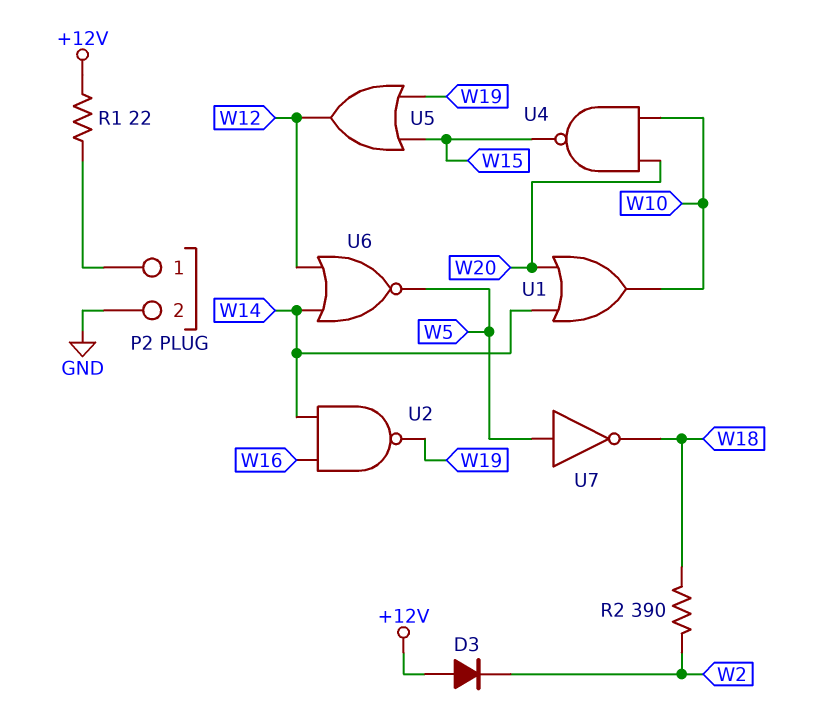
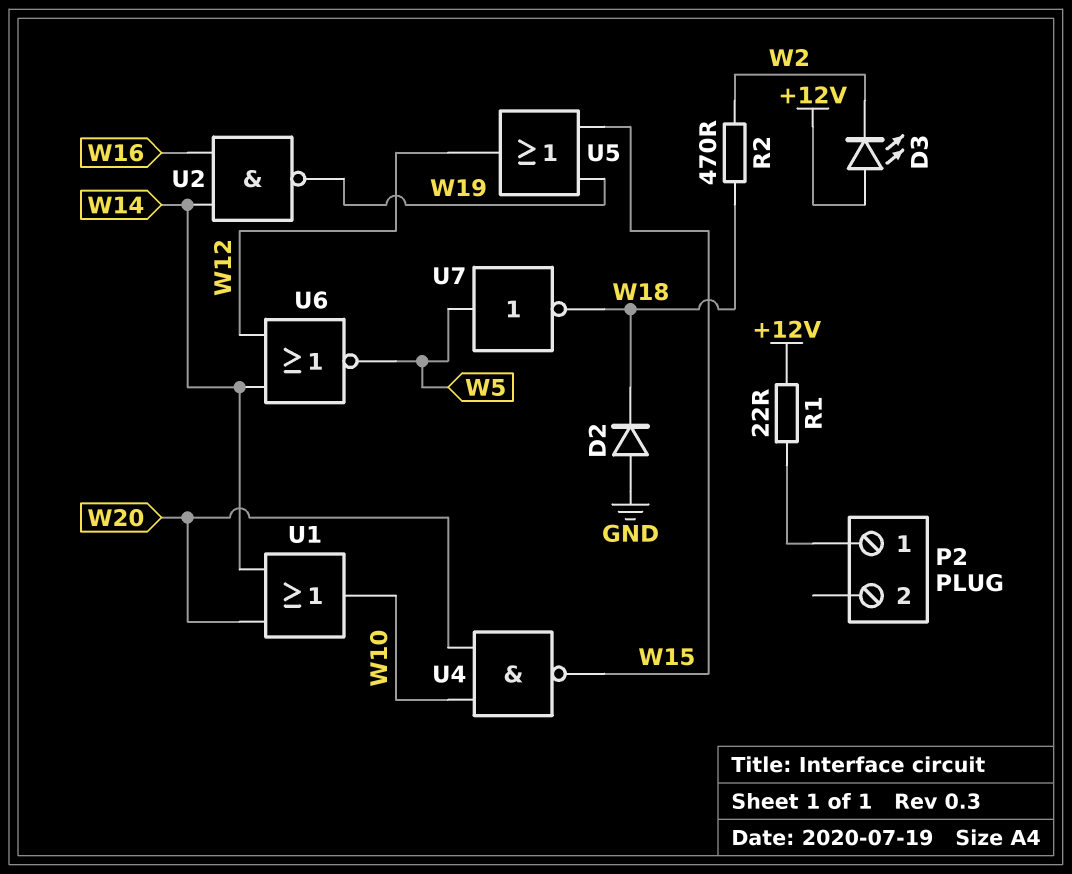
D2: none -> diode (A GND, K W18)
D3: diode (A +12V, K W2) -> LED (A +12V, K W2)
P2 pin 2: GND -> none
R2: 390 (W2, W18) -> 470 (W2, W18)

